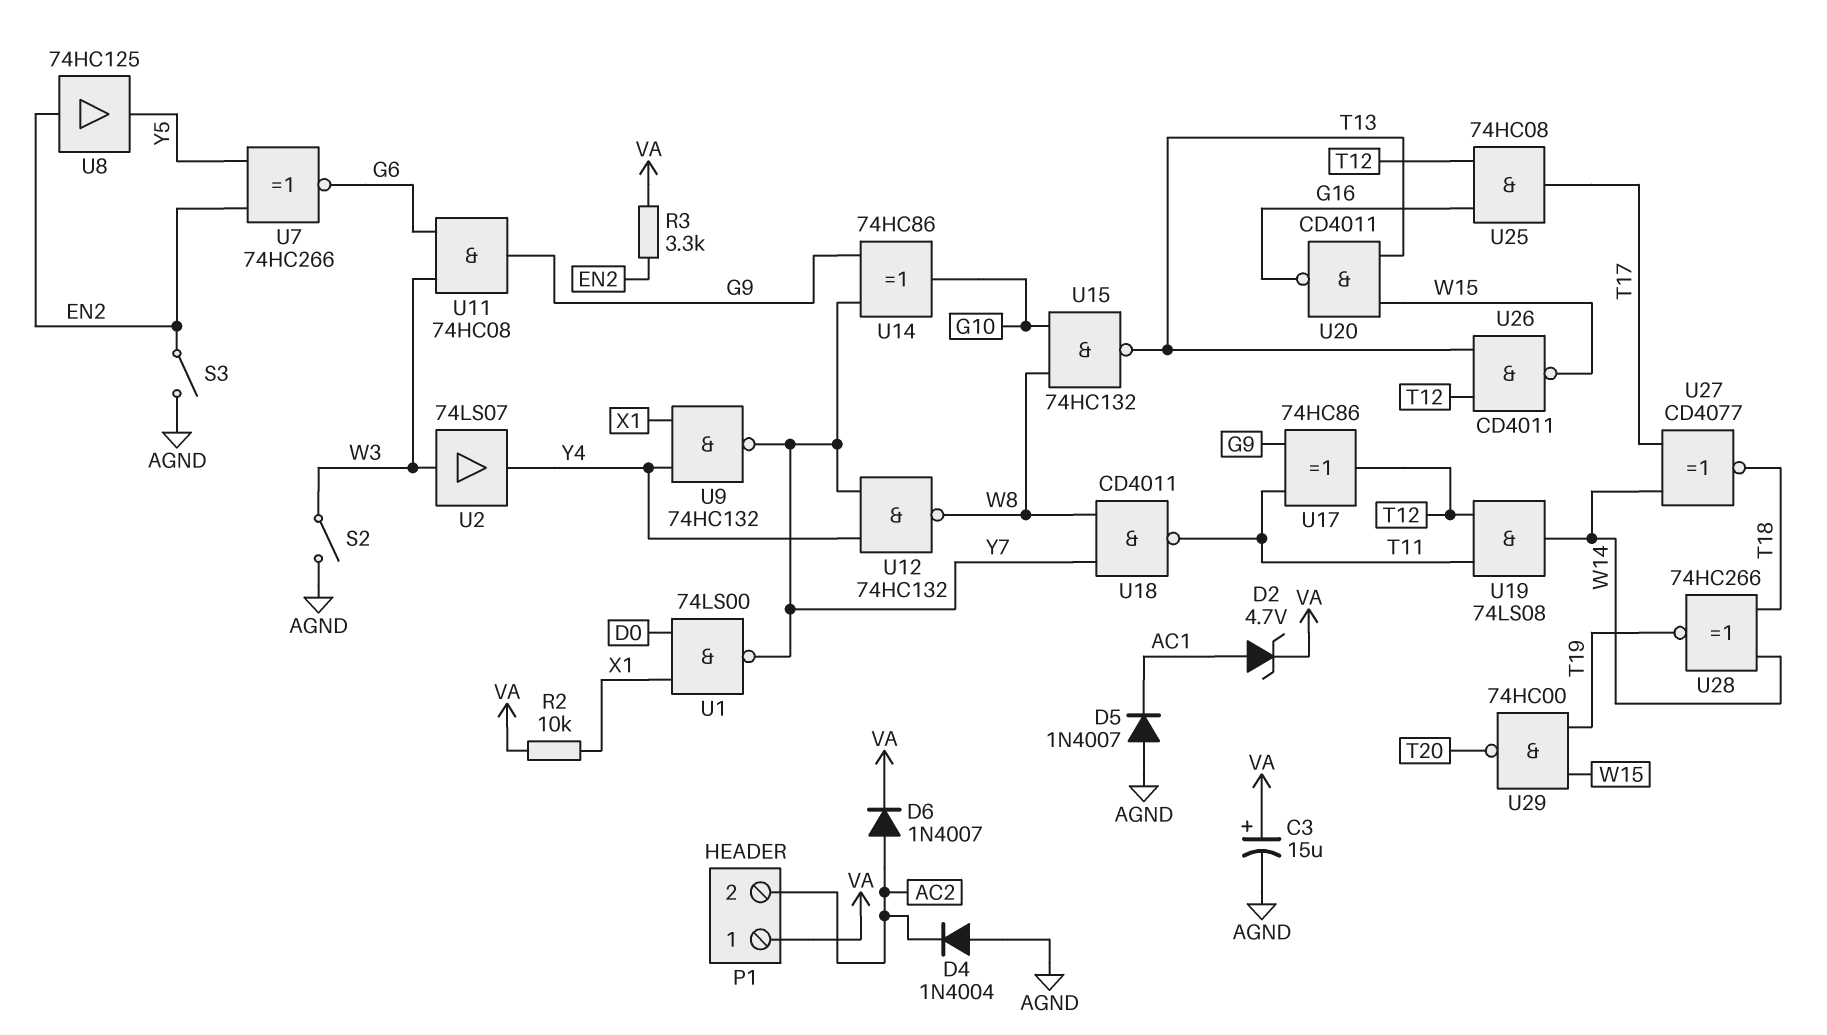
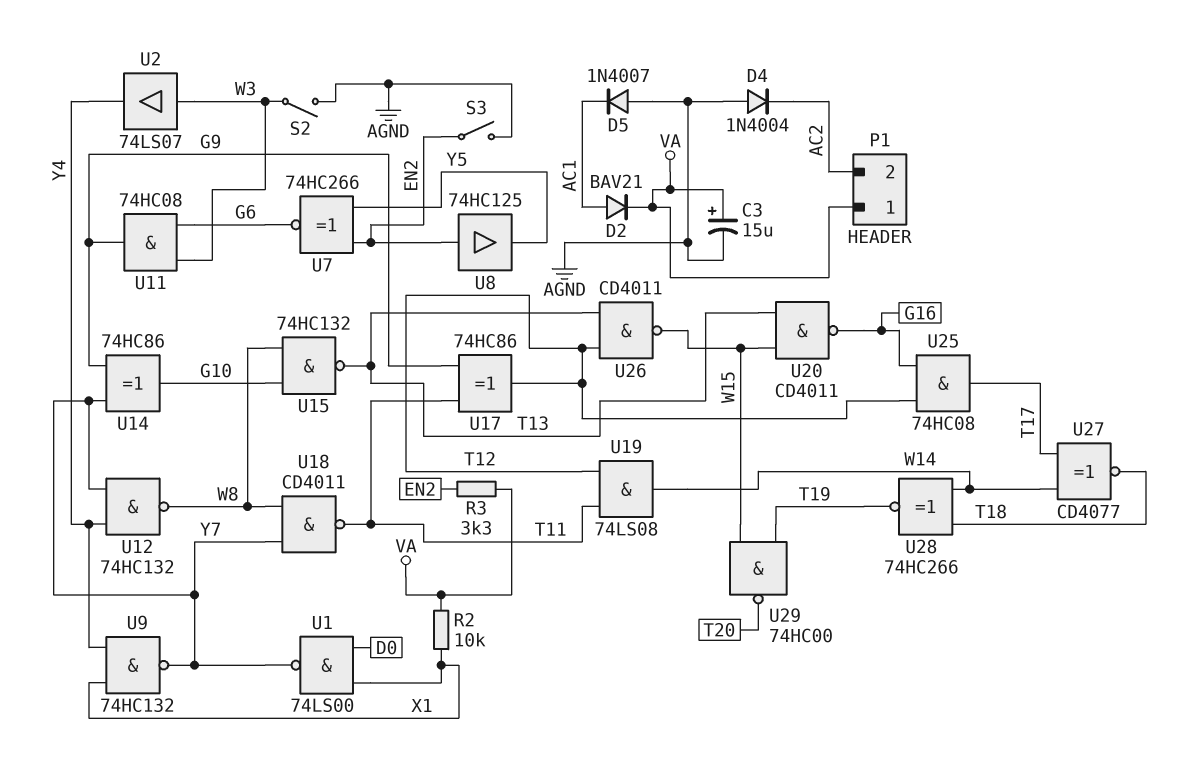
D2: zener 4.7V (A AC1, K VA) -> diode BAV21 (A AC1, K VA)
D6: diode 1N4007 (A AC2, K VA) -> none

